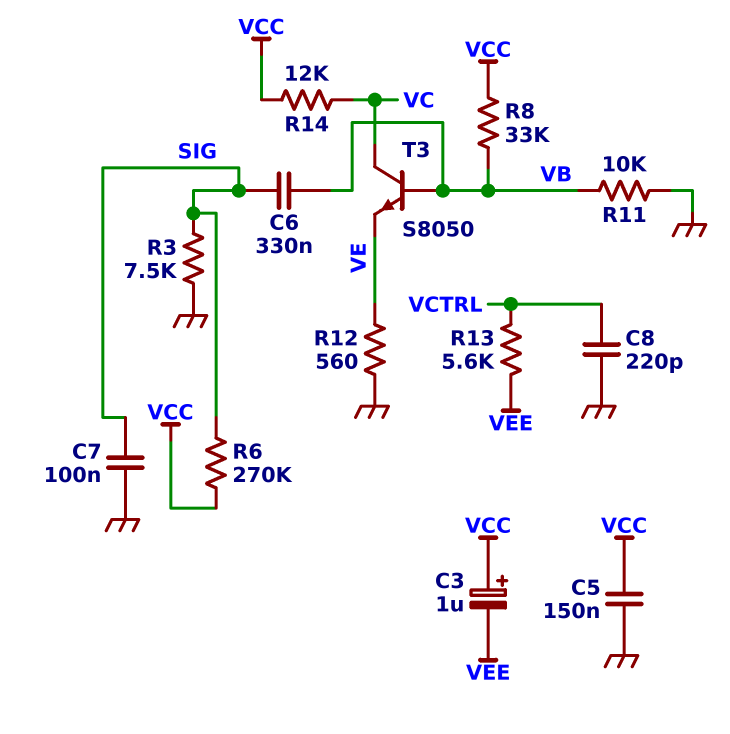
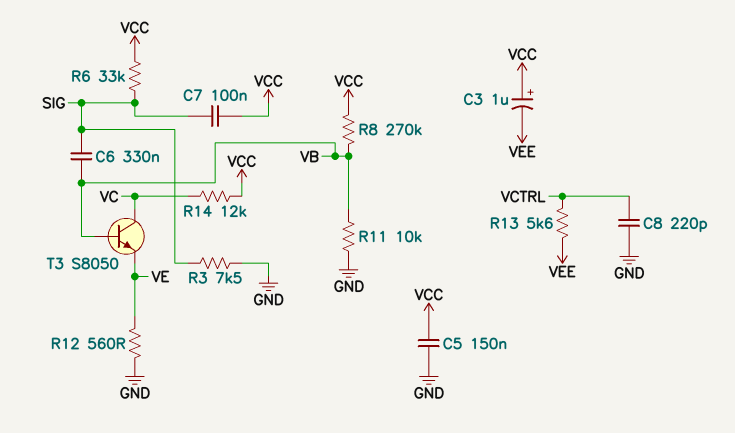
C7: 100nF (GND, SIG) -> 100nF (SIG, VCC)
R6: 270k (SIG, VCC) -> 33k (SIG, VCC)
R8: 33k (VB, VCC) -> 270k (VB, VCC)

